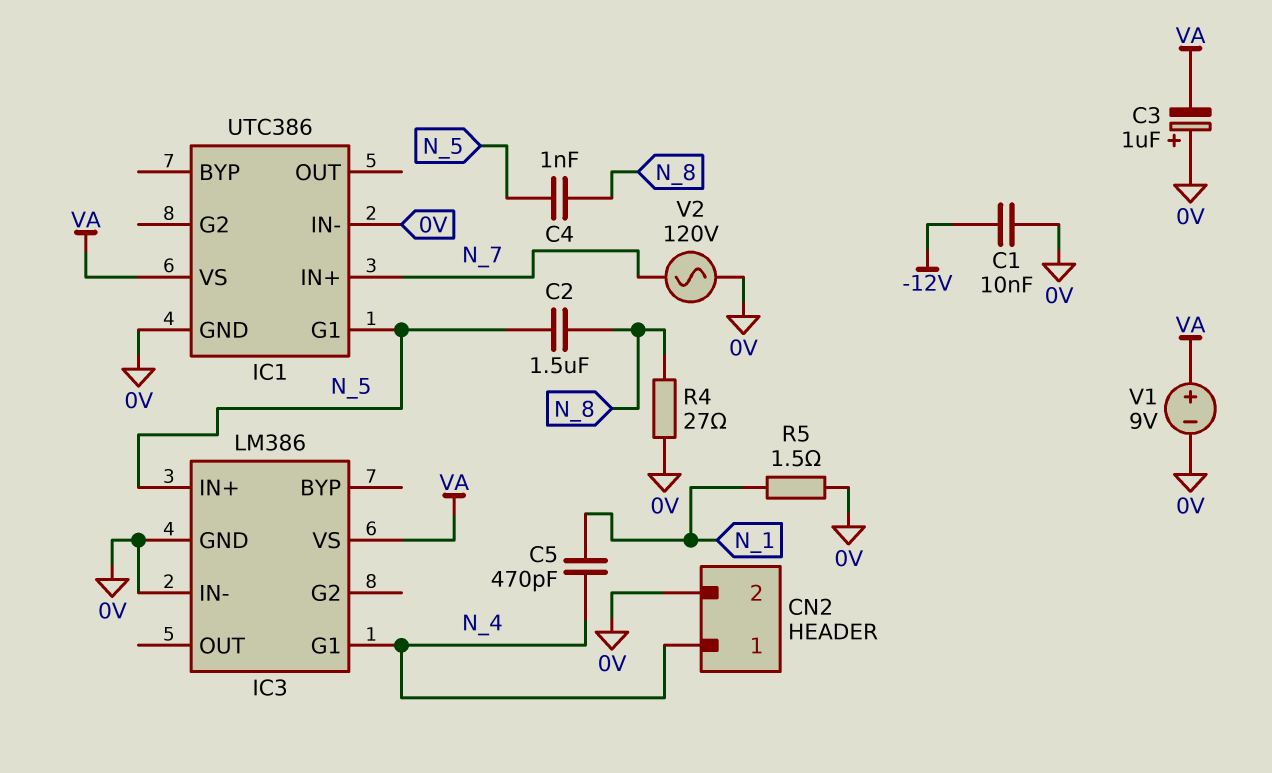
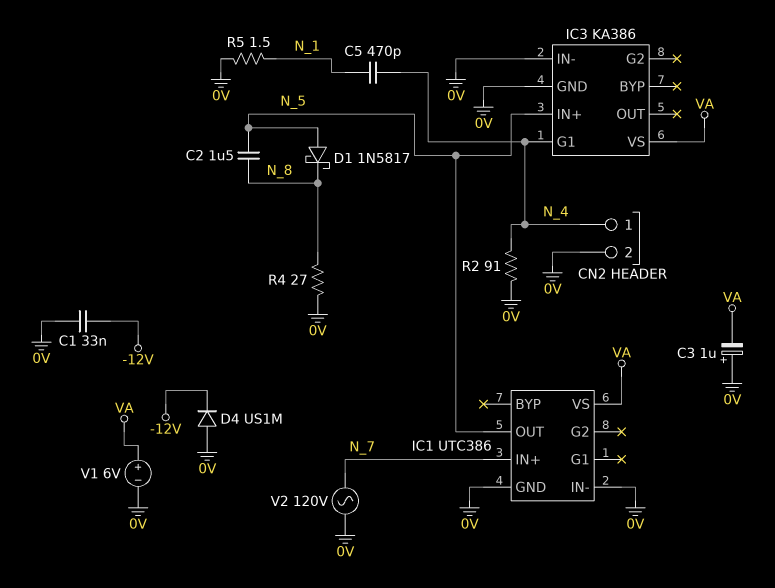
C1: 10nF (-12V, 0V) -> 33nF (-12V, 0V)
C4: 1nF (N_5, N_8) -> none
D1: none -> schottky 1N5817 (A N_5, K N_8)
D4: none -> diode US1M (A 0V, K -12V)
IC1 pin G1: N_5 -> none
IC1 pin OUT: none -> N_5
IC3: LM386 -> KA386
R2: none -> 91 (0V, N_4)
V1: 9V (plus VA, minus 0V) -> 6V (plus VA, minus 0V)

